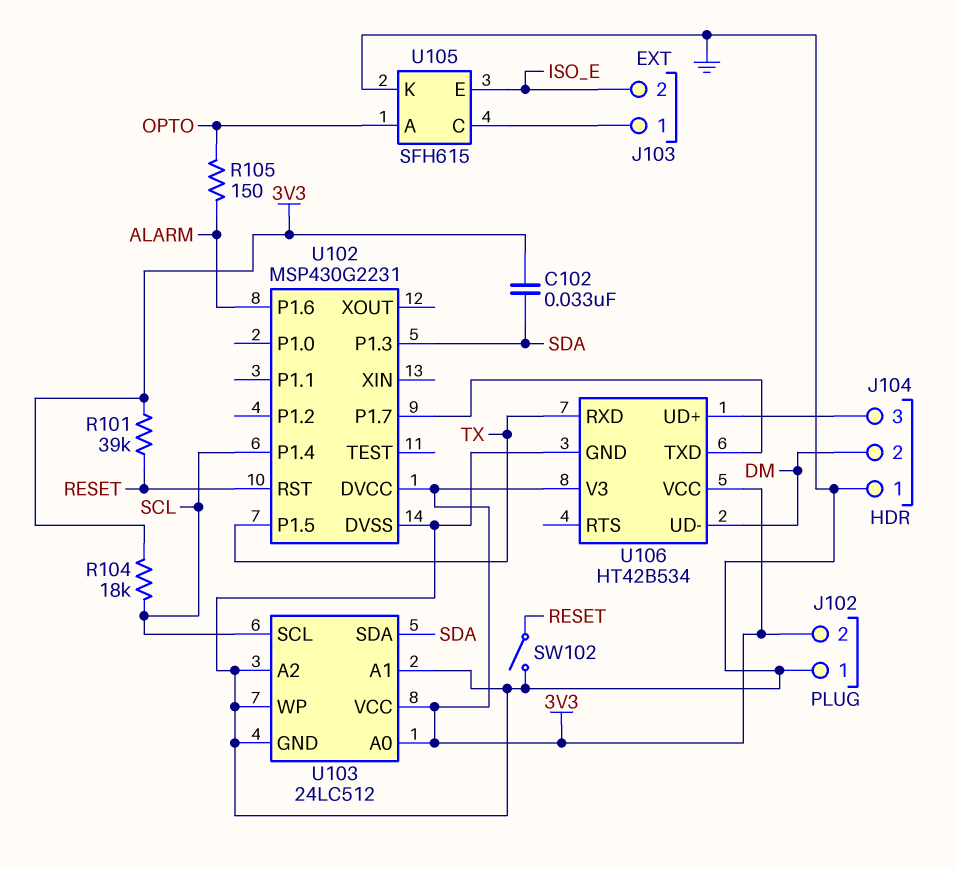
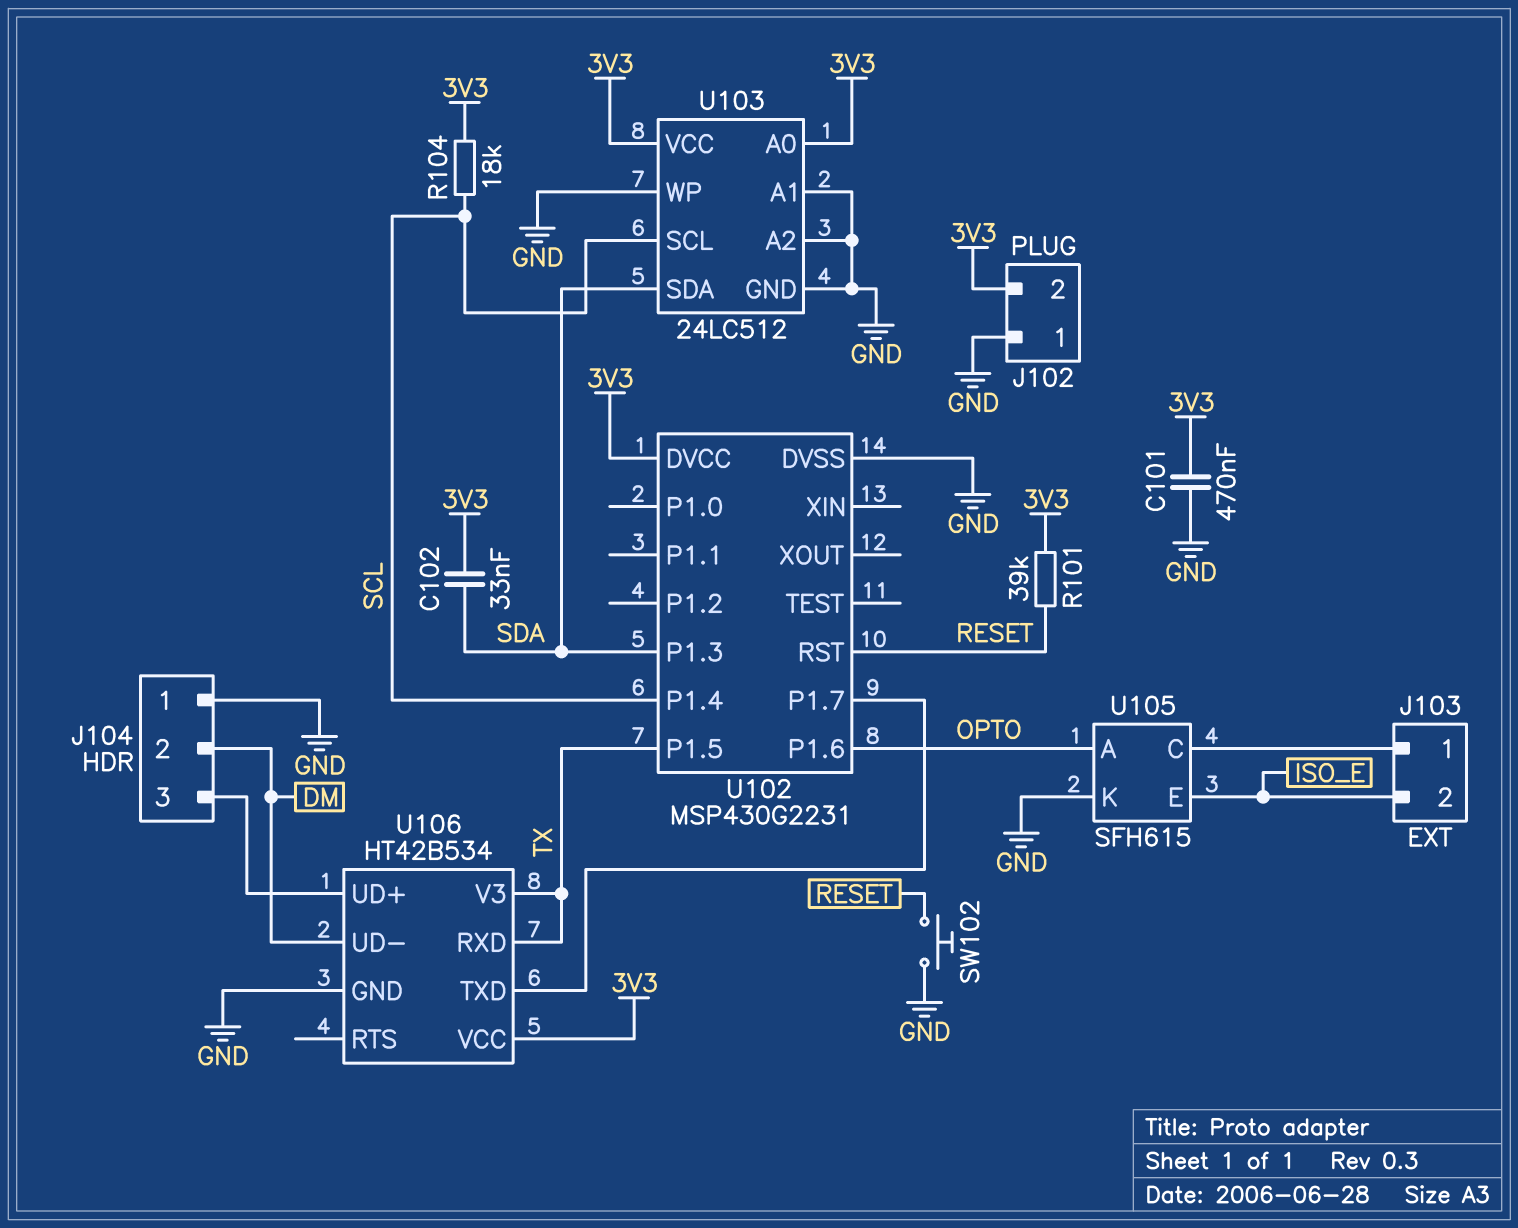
C101: none -> 470nF (3V3, GND)
R105: 150 (ALARM, OPTO) -> none
SW102: switch (GND, RESET) -> button (GND, RESET)
U102 pin P1.6: ALARM -> OPTO
U106 pin V3: 3V3 -> TX

